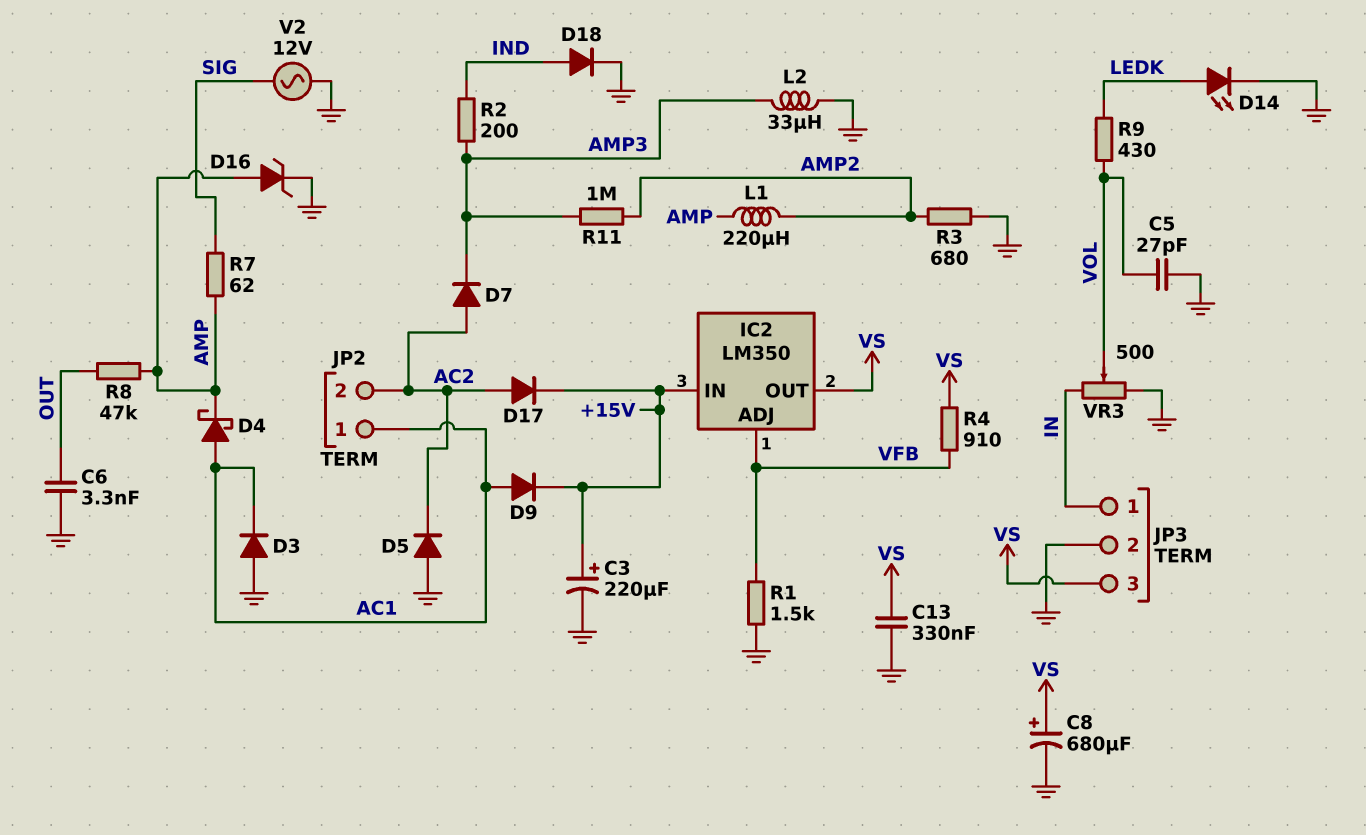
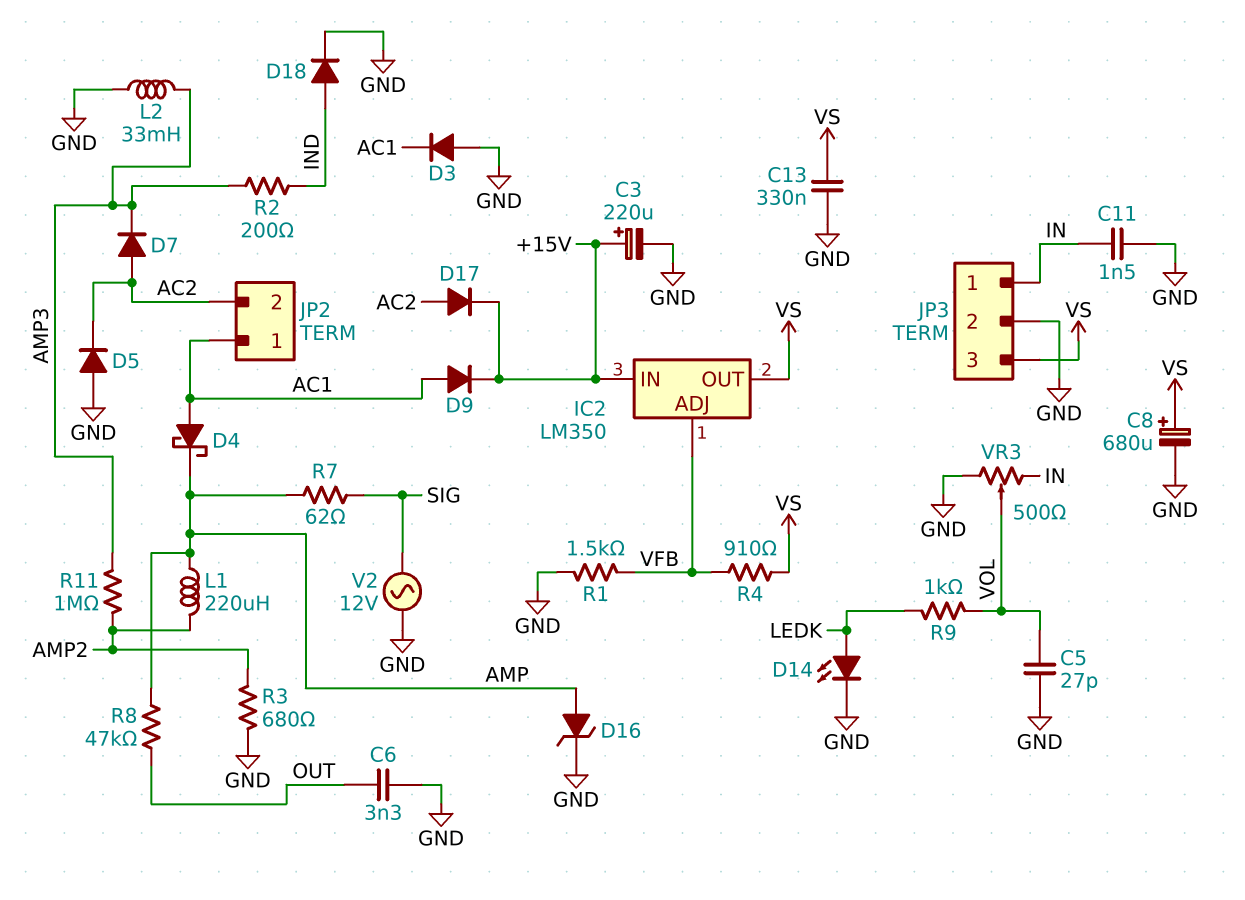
C11: none -> 1.5nF (GND, IN)
L2: 33uH (AMP3, GND) -> 33mH (AMP3, GND)
R9: 430 (LEDK, VOL) -> 1k (LEDK, VOL)

